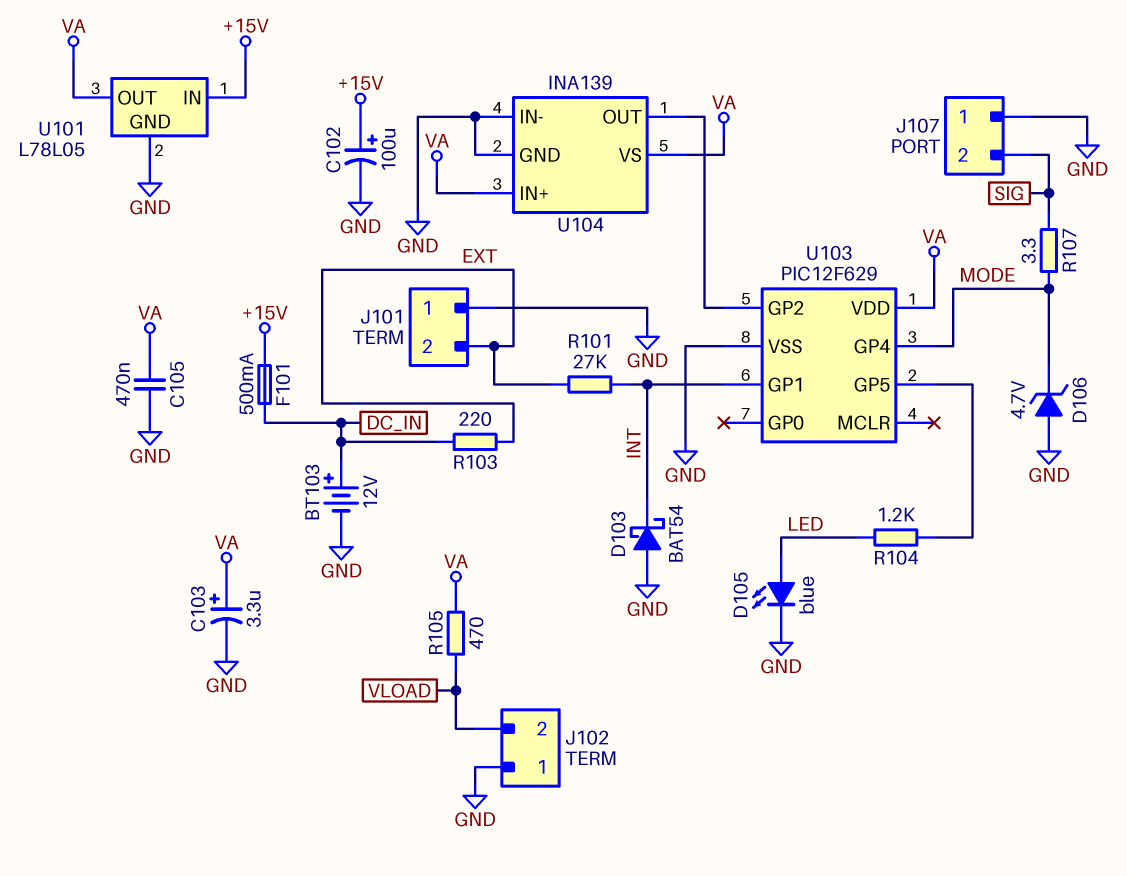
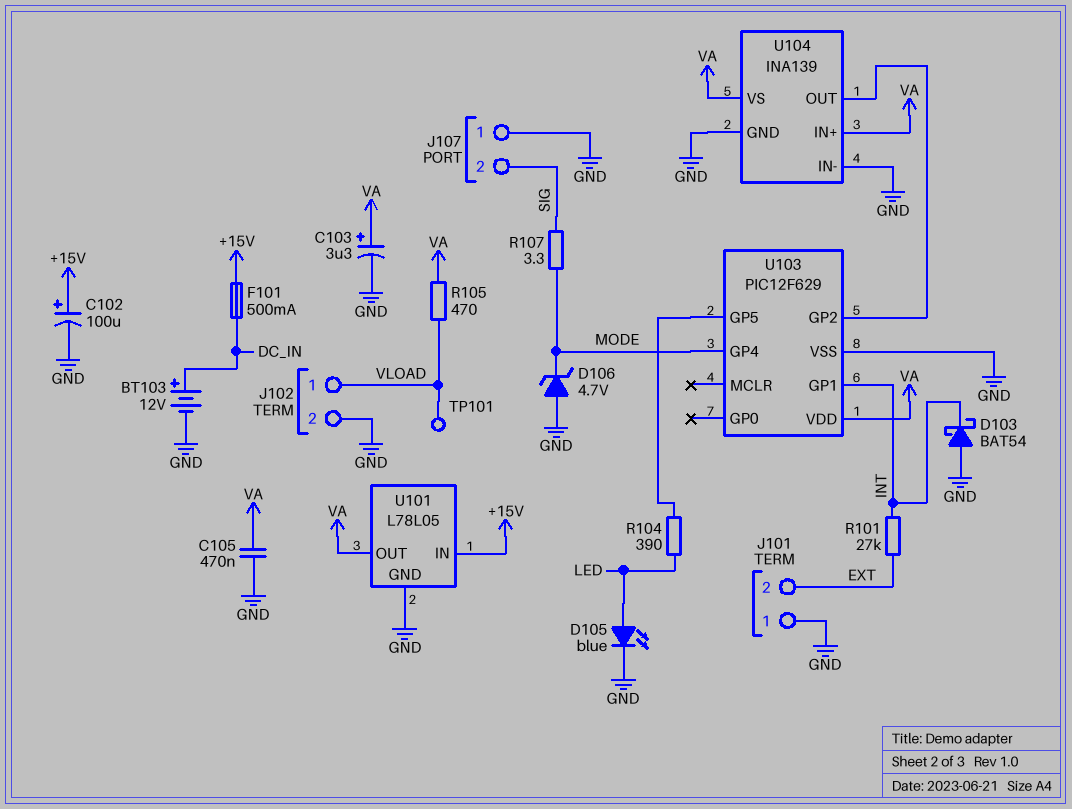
J102 pin 1: GND -> VLOAD
J102 pin 2: VLOAD -> GND
R103: 220 (DC_IN, EXT) -> none
R104: 1.2k (LED, U103/GP5) -> 390 (LED, U103/GP5)
TP101: none -> test point (VLOAD)

